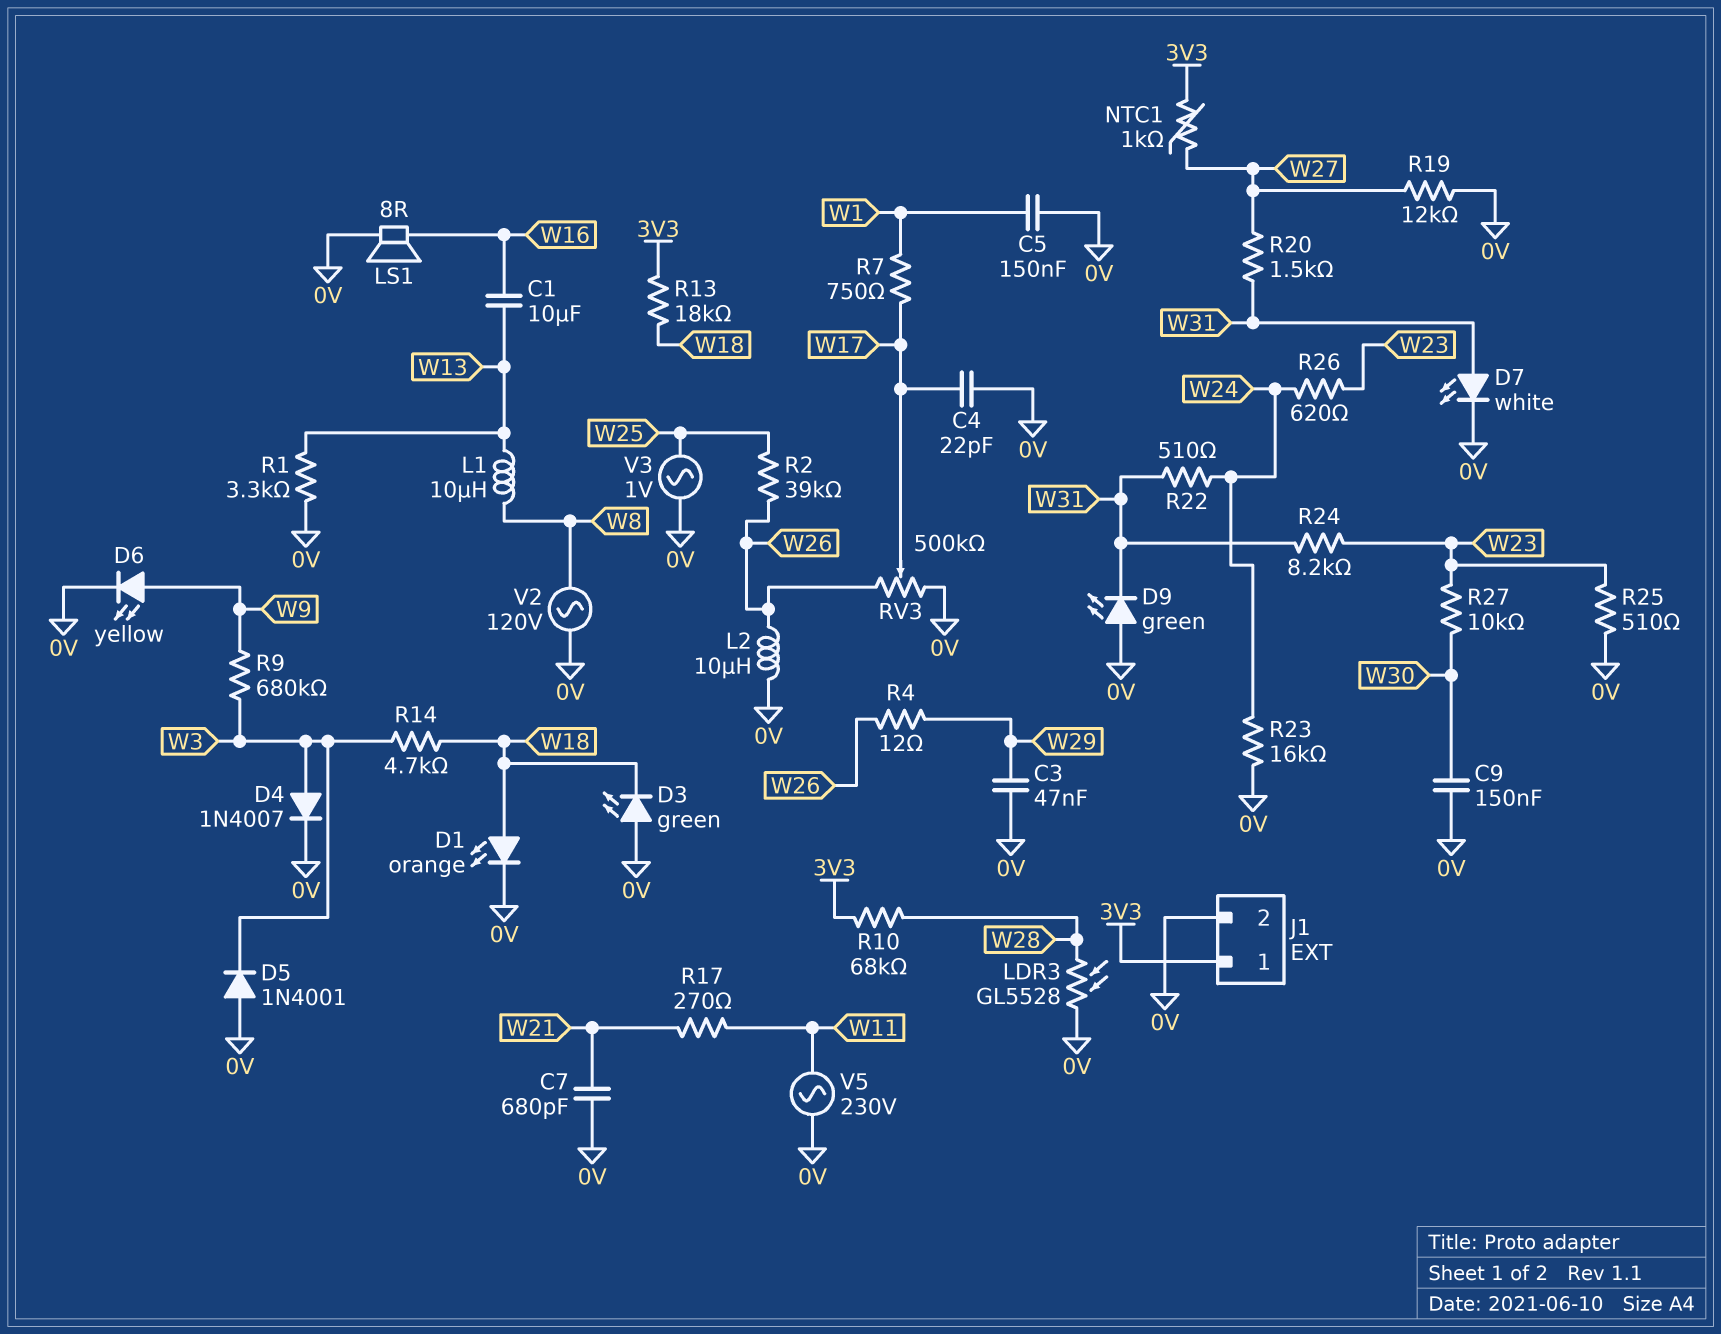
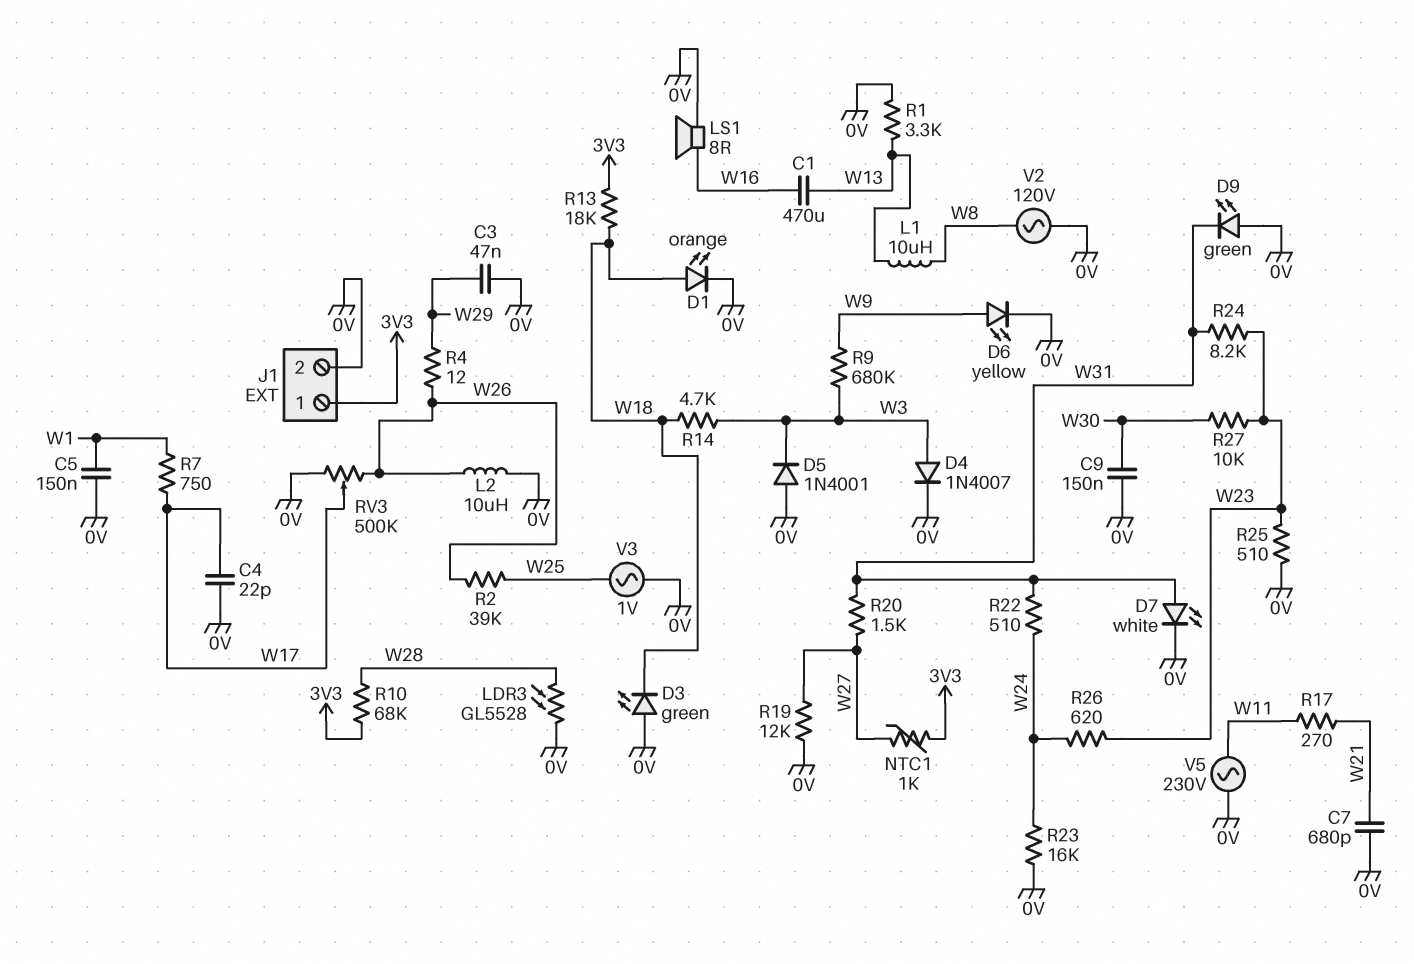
C1: 10uF (W13, W16) -> 470uF (W13, W16)

